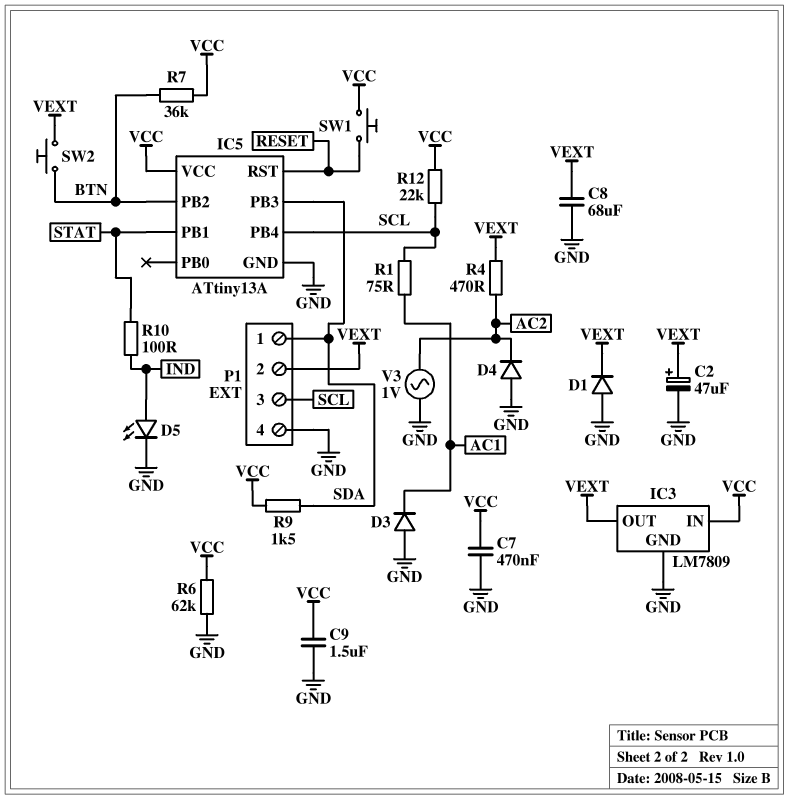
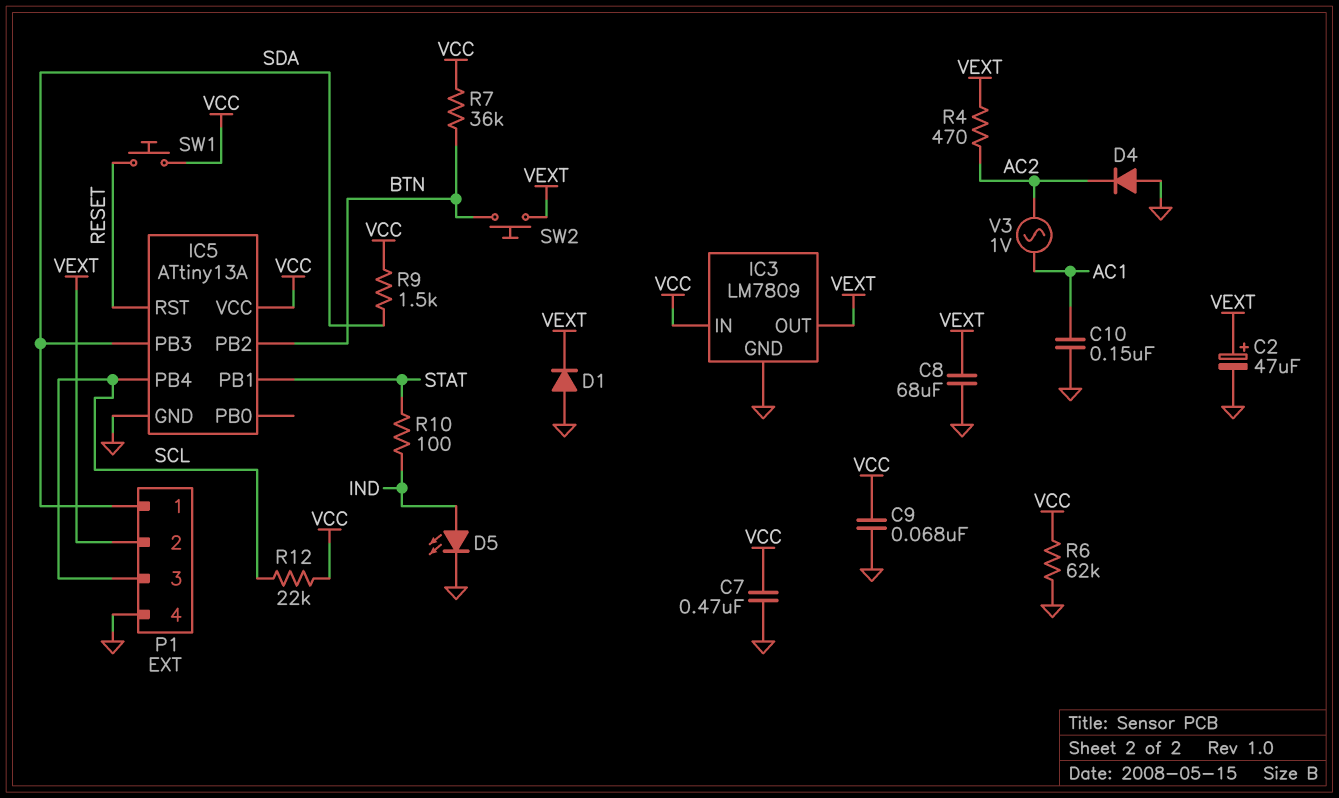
C9: 1.5uF (GND, VCC) -> 68nF (GND, VCC)
C10: none -> 150nF (AC1, GND)
D3: diode (A GND, K AC1) -> none
R1: 75 (AC1, SCL) -> none
V3: AC 1V (AC2, GND) -> AC 1V (AC1, AC2)

